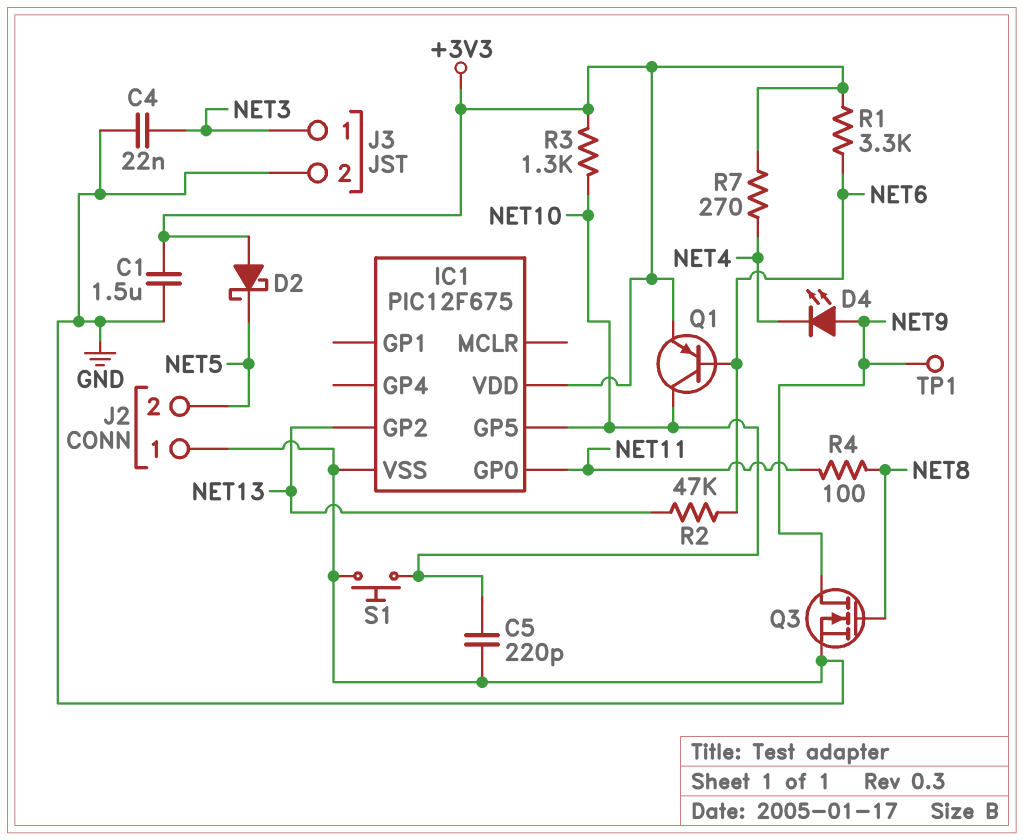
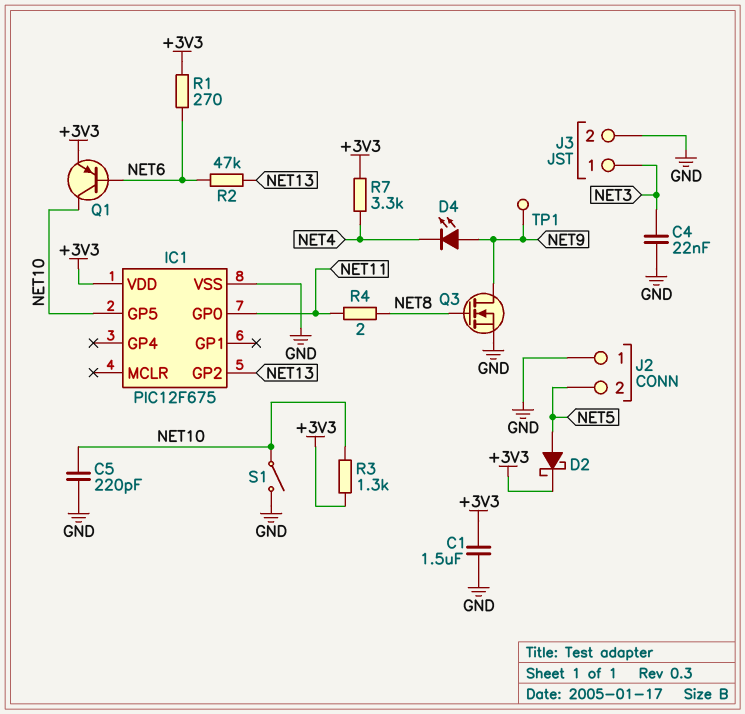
D2: schottky (A +3V3, K NET5) -> schottky (A NET5, K +3V3)
R1: 3.3k (+3V3, NET6) -> 270 (+3V3, NET6)
R4: 100 (NET8, NET11) -> 2 (NET8, NET11)
R7: 270 (+3V3, NET4) -> 3.3k (+3V3, NET4)
S1: button (GND, NET10) -> switch (GND, NET10)

